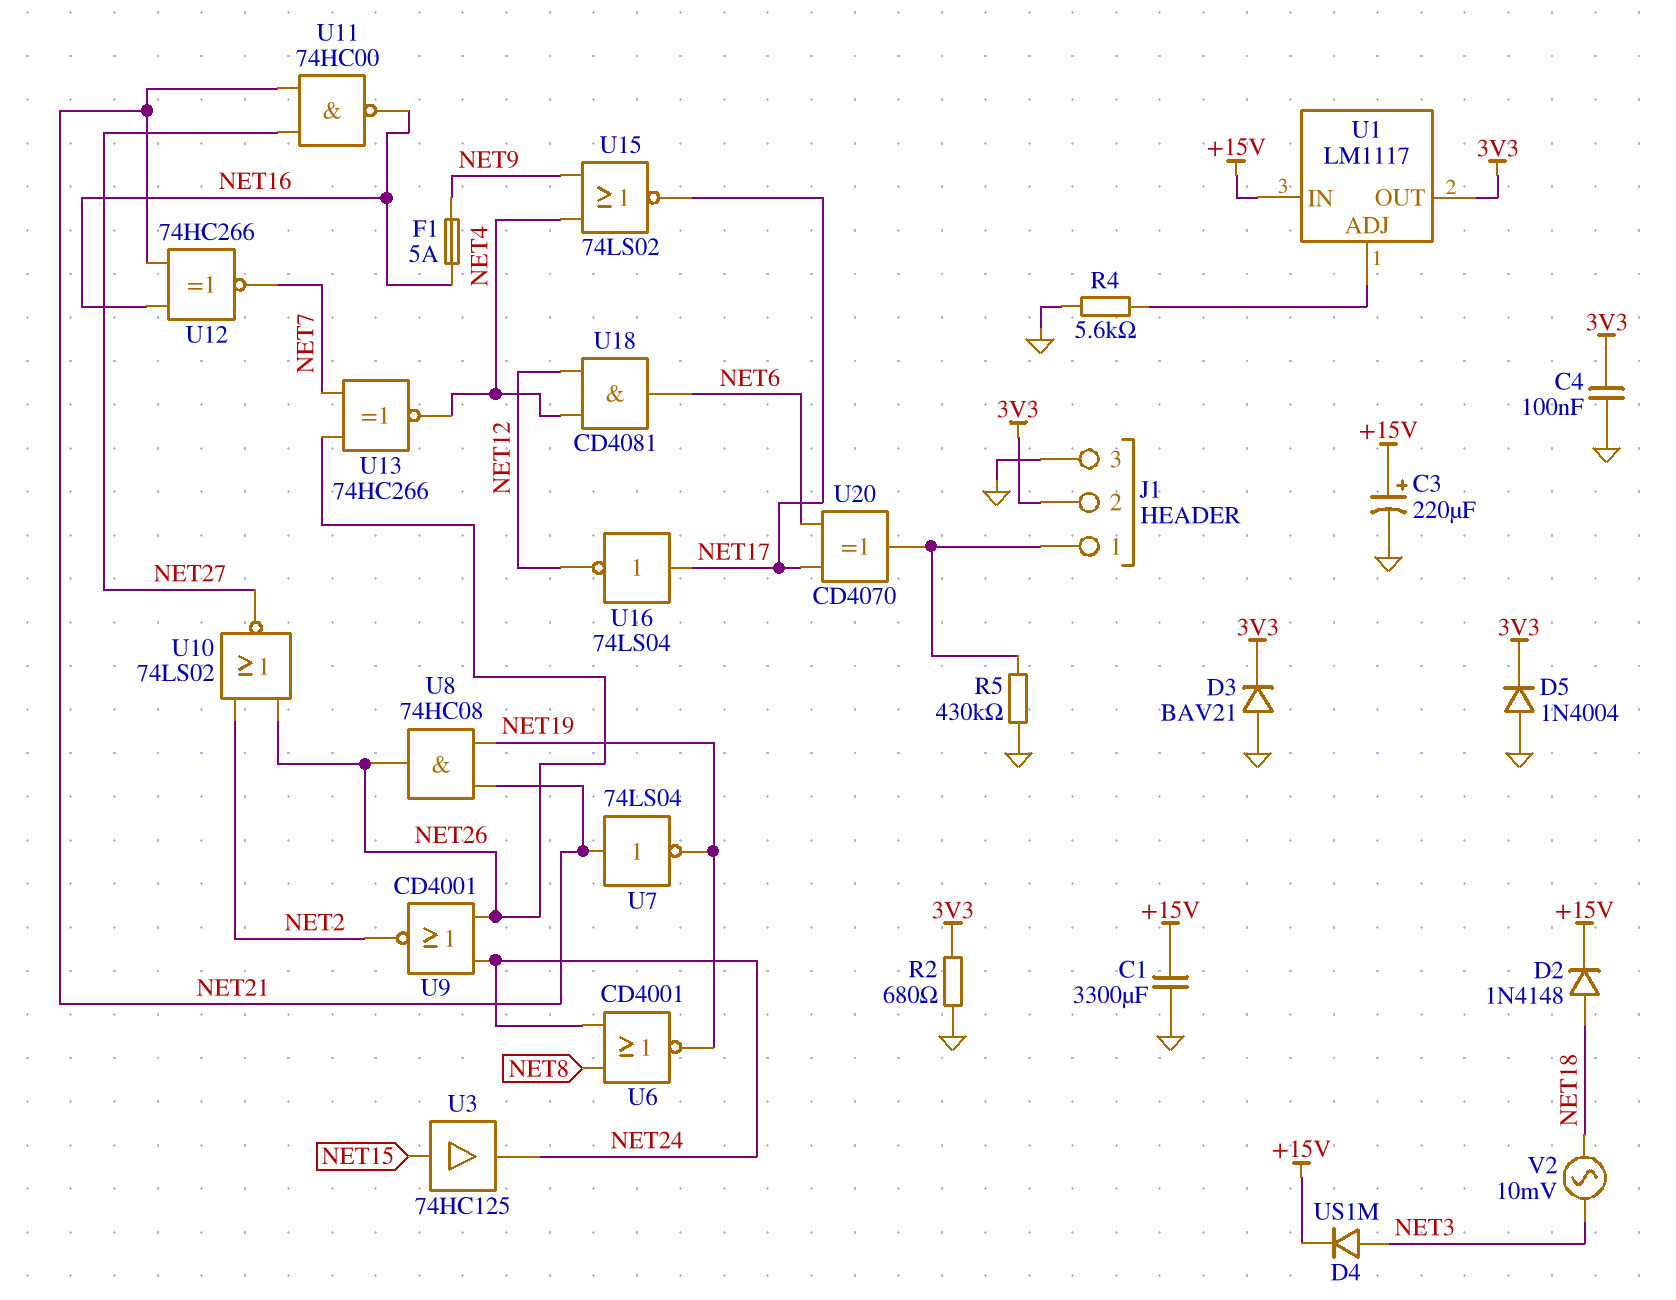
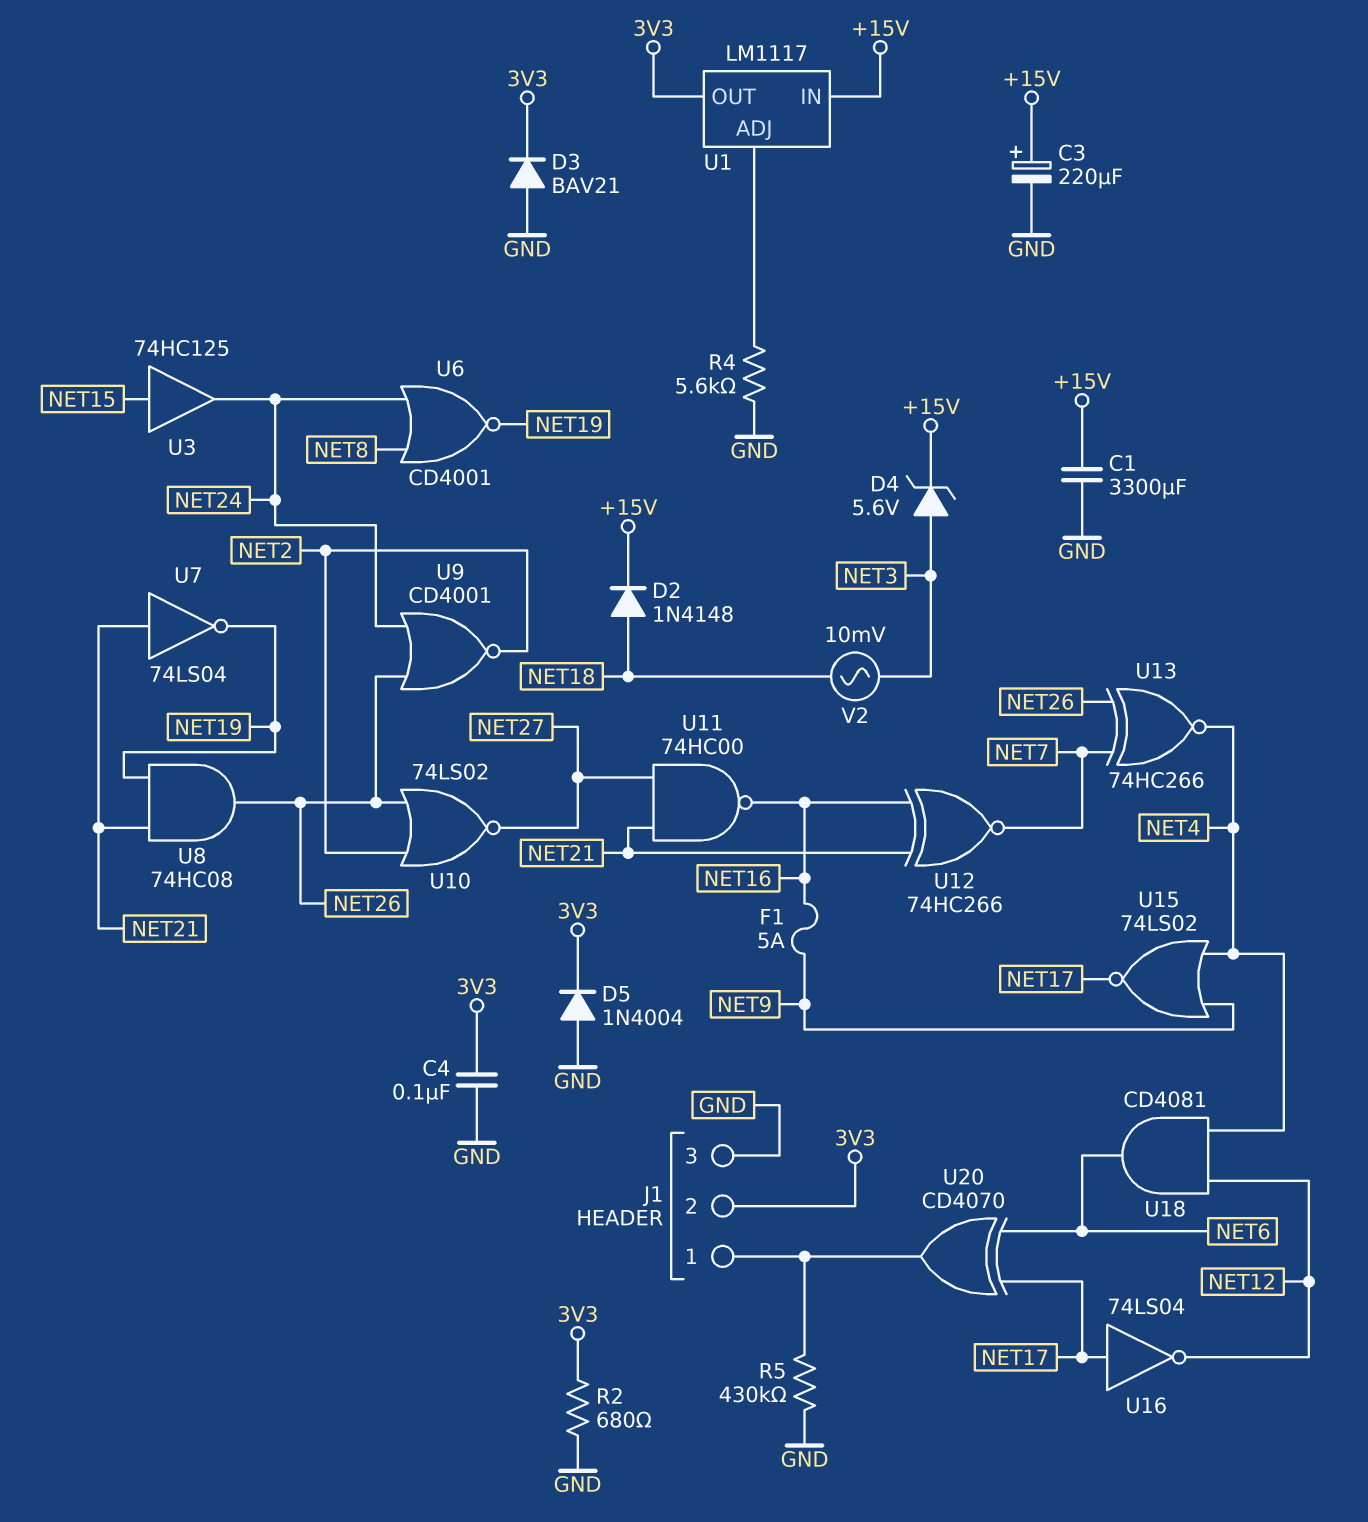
D4: diode US1M (A NET3, K +15V) -> zener 5.6V (A NET3, K +15V)

